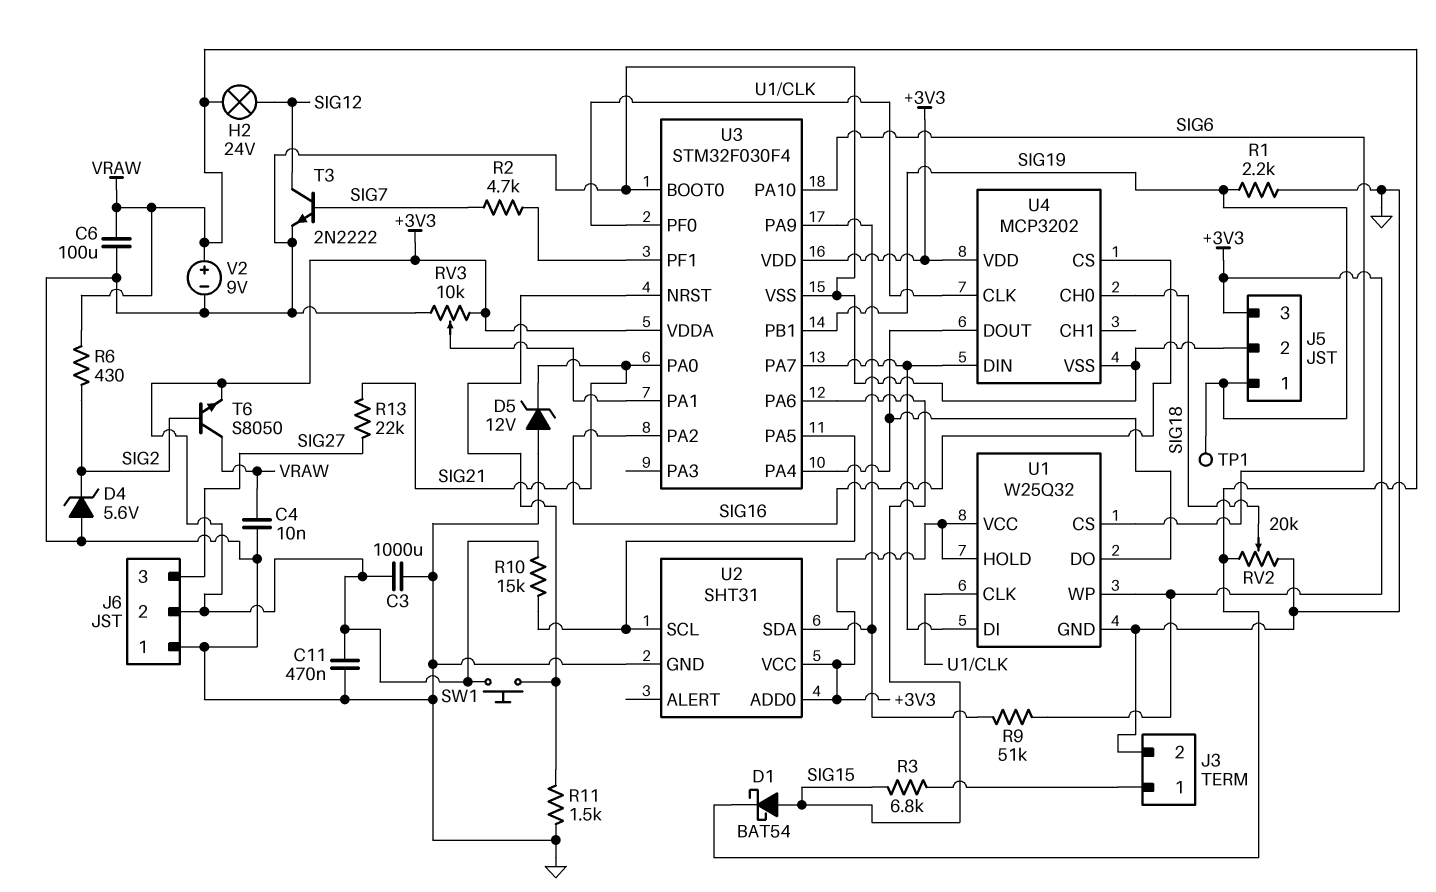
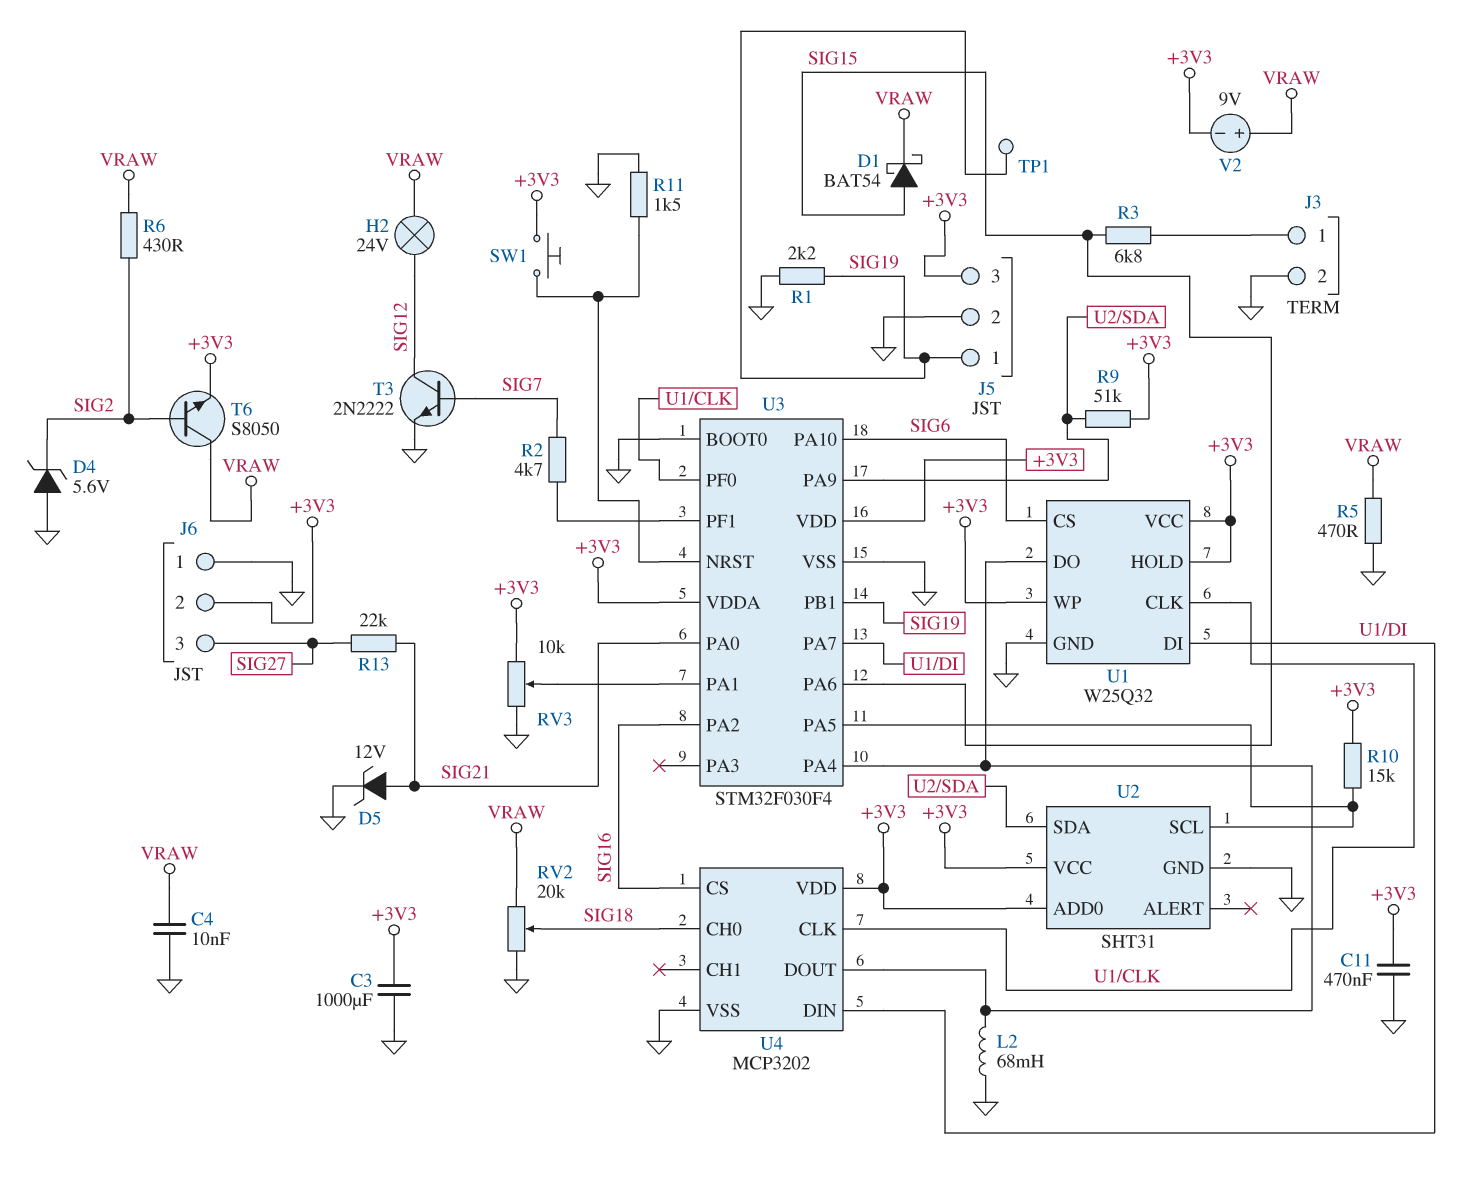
C6: 100uF (GND, VRAW) -> none
D5: zener 12V (A GND, K SIG21) -> zener 12V (A SIG21, K GND)
L2: none -> 68mH (GND, U1/DO)
R5: none -> 470 (GND, VRAW)
V2: 9V (plus VRAW, minus GND) -> 9V (plus VRAW, minus +3V3)

